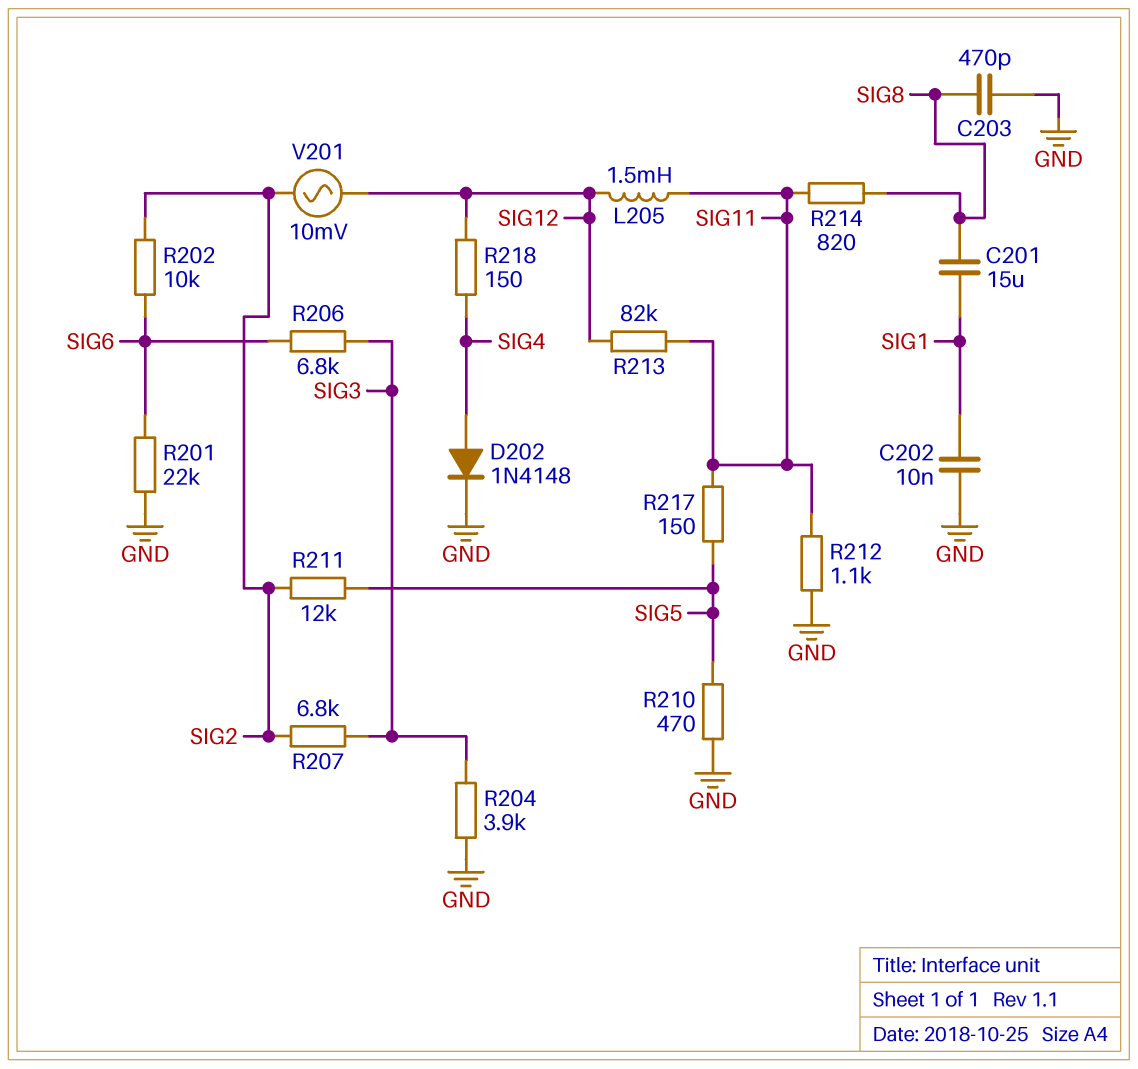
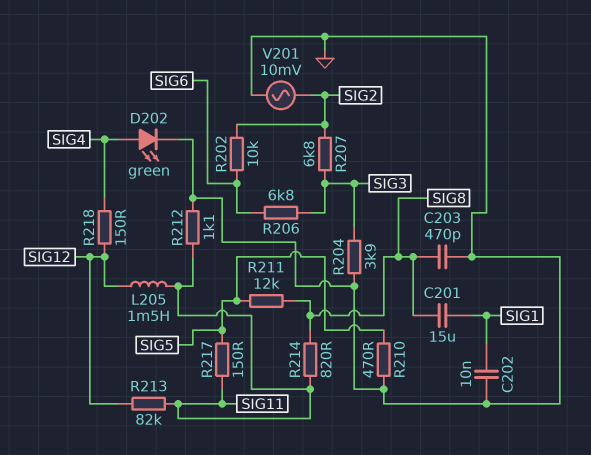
D202: diode 1N4148 (A SIG4, K GND) -> LED green (A SIG4, K GND)
R201: 22k (GND, SIG6) -> none
R211: 12k (SIG2, SIG5) -> 12k (SIG5, SIG8)
V201: AC 10mV (SIG2, SIG12) -> AC 10mV (GND, SIG2)

